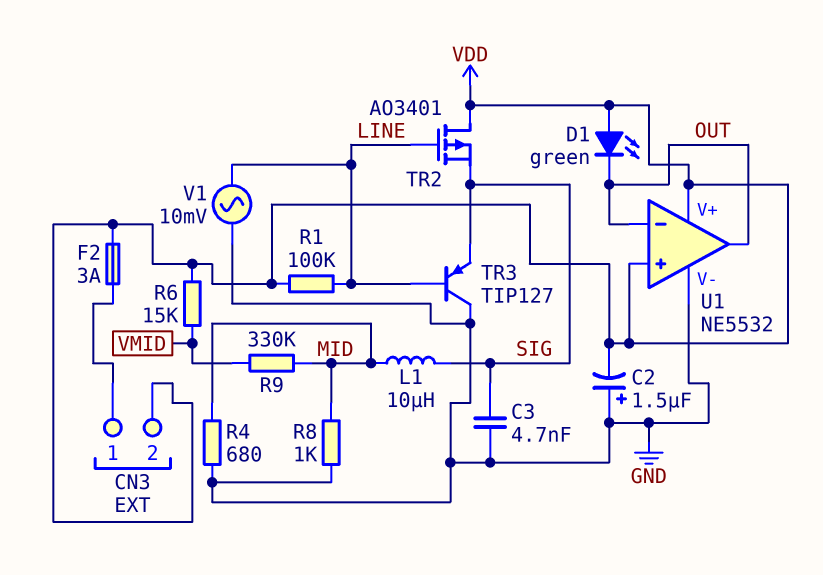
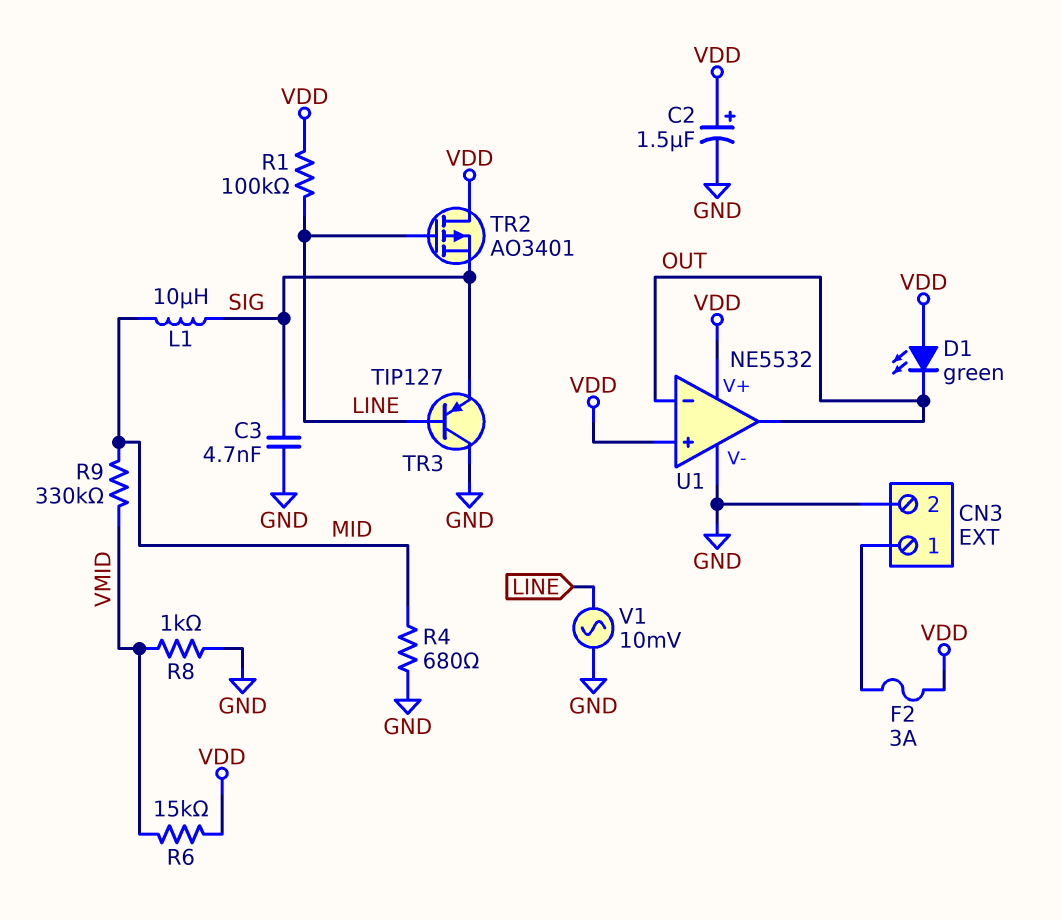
C2: 1.5uF (plus GND, minus VDD) -> 1.5uF (plus VDD, minus GND)
CN3 pin 2: VDD -> GND
R8: 1k (GND, MID) -> 1k (GND, VMID)

